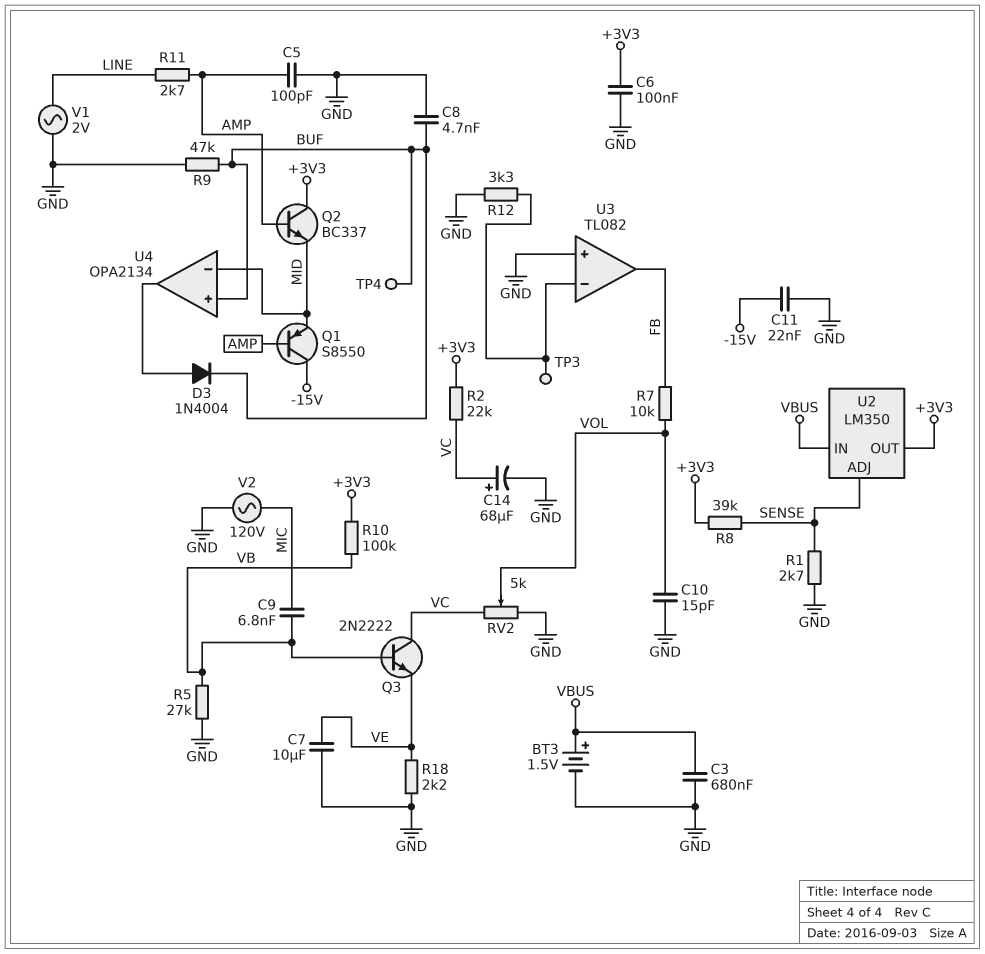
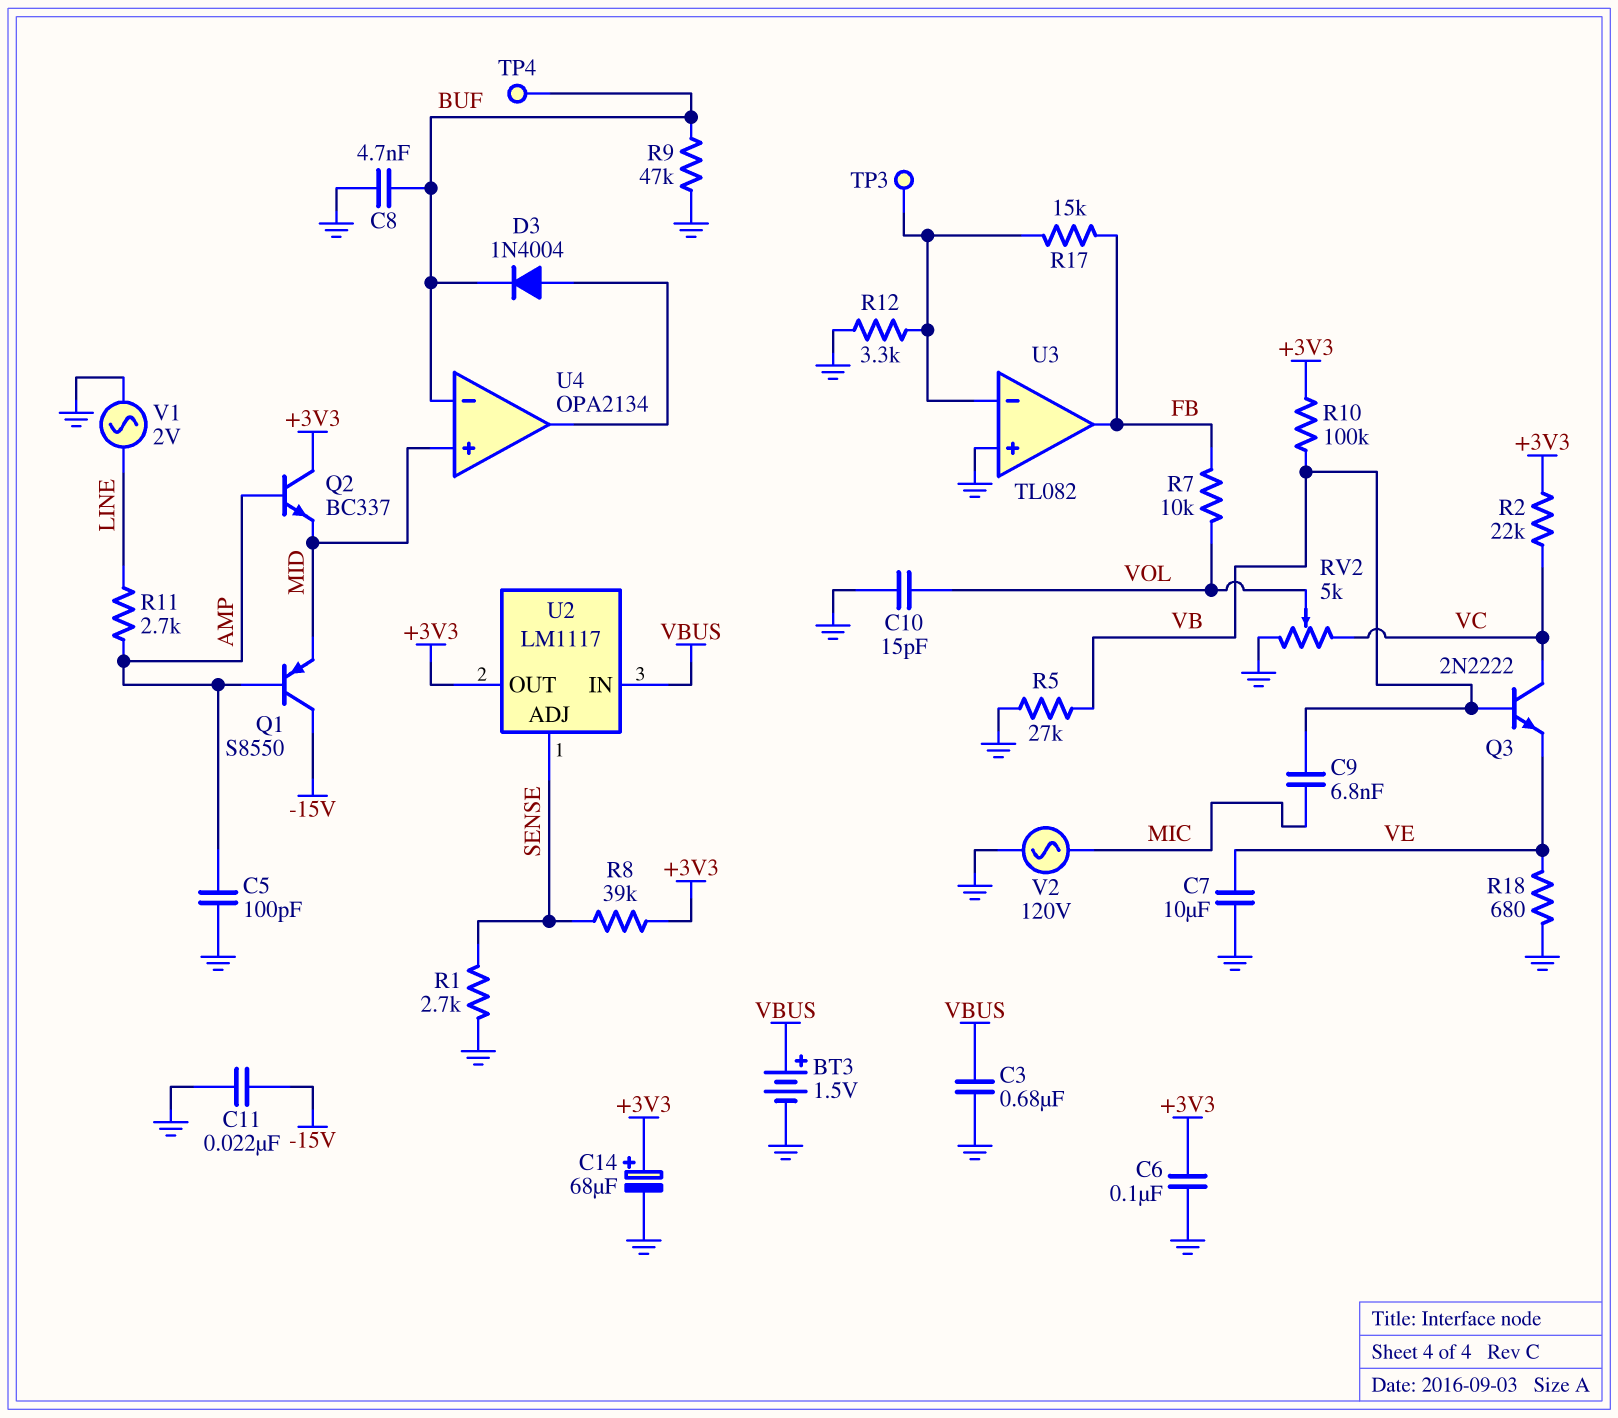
C14: 68uF (plus VC, minus GND) -> 68uF (plus +3V3, minus GND)
R17: none -> 15k (FB, U3/in-)
R18: 2.2k (GND, VE) -> 680 (GND, VE)
U2: LM350 -> LM1117
U4 pin in+: BUF -> MID
U4 pin in-: MID -> BUF

